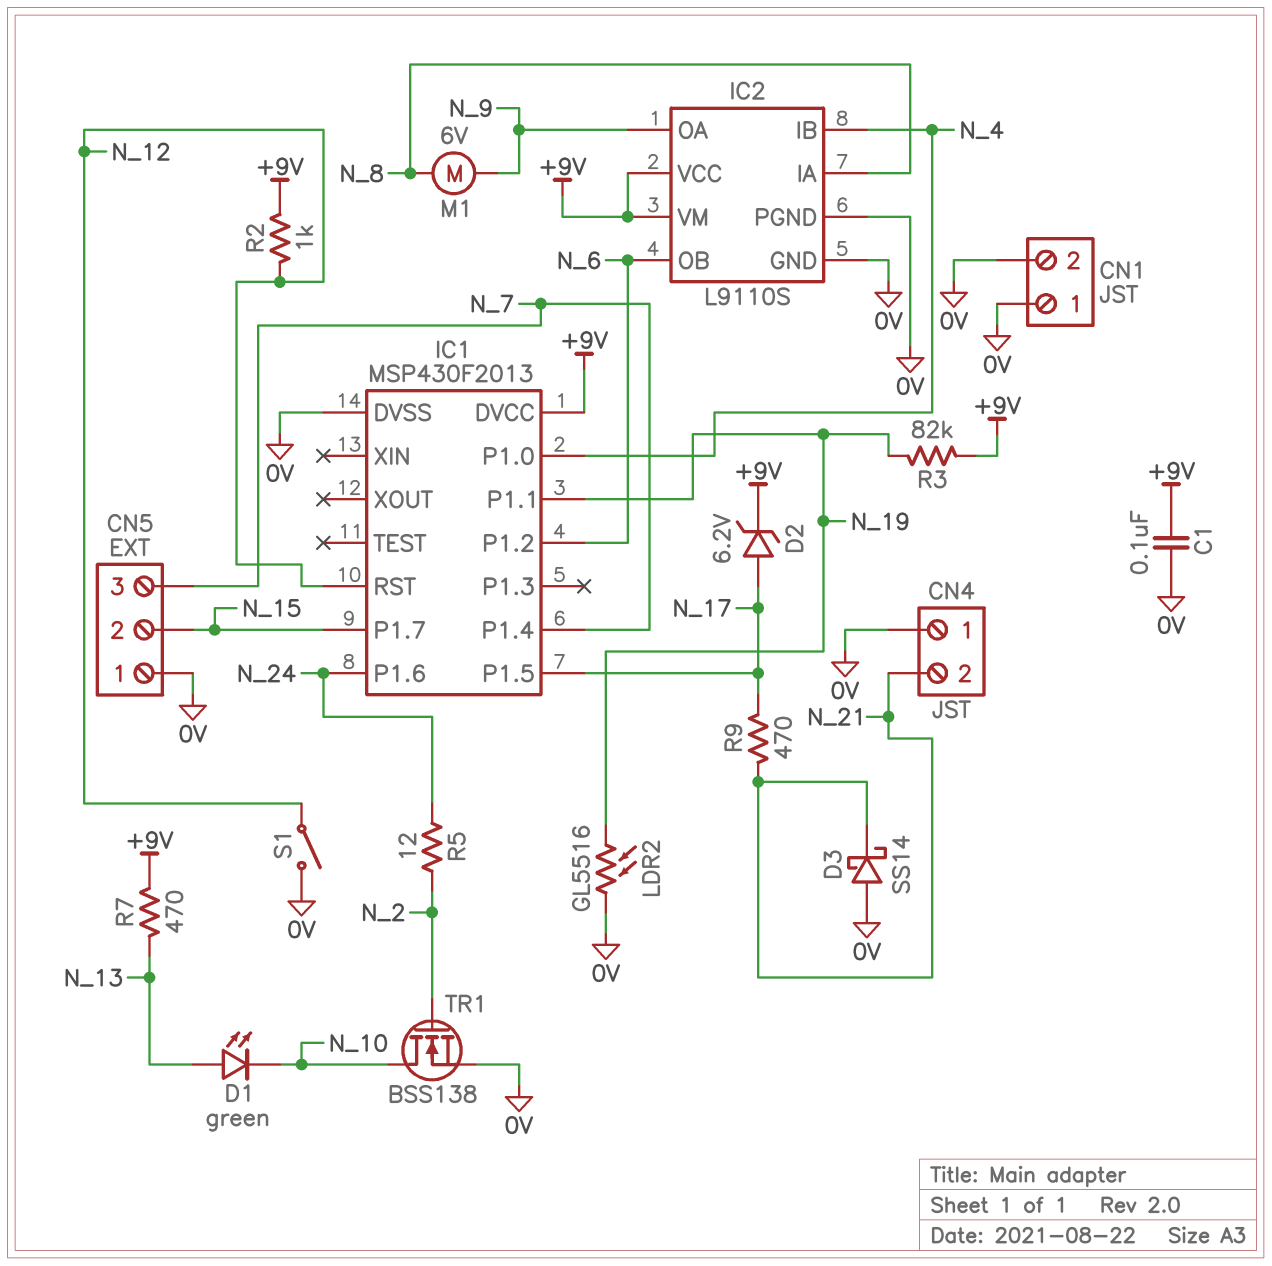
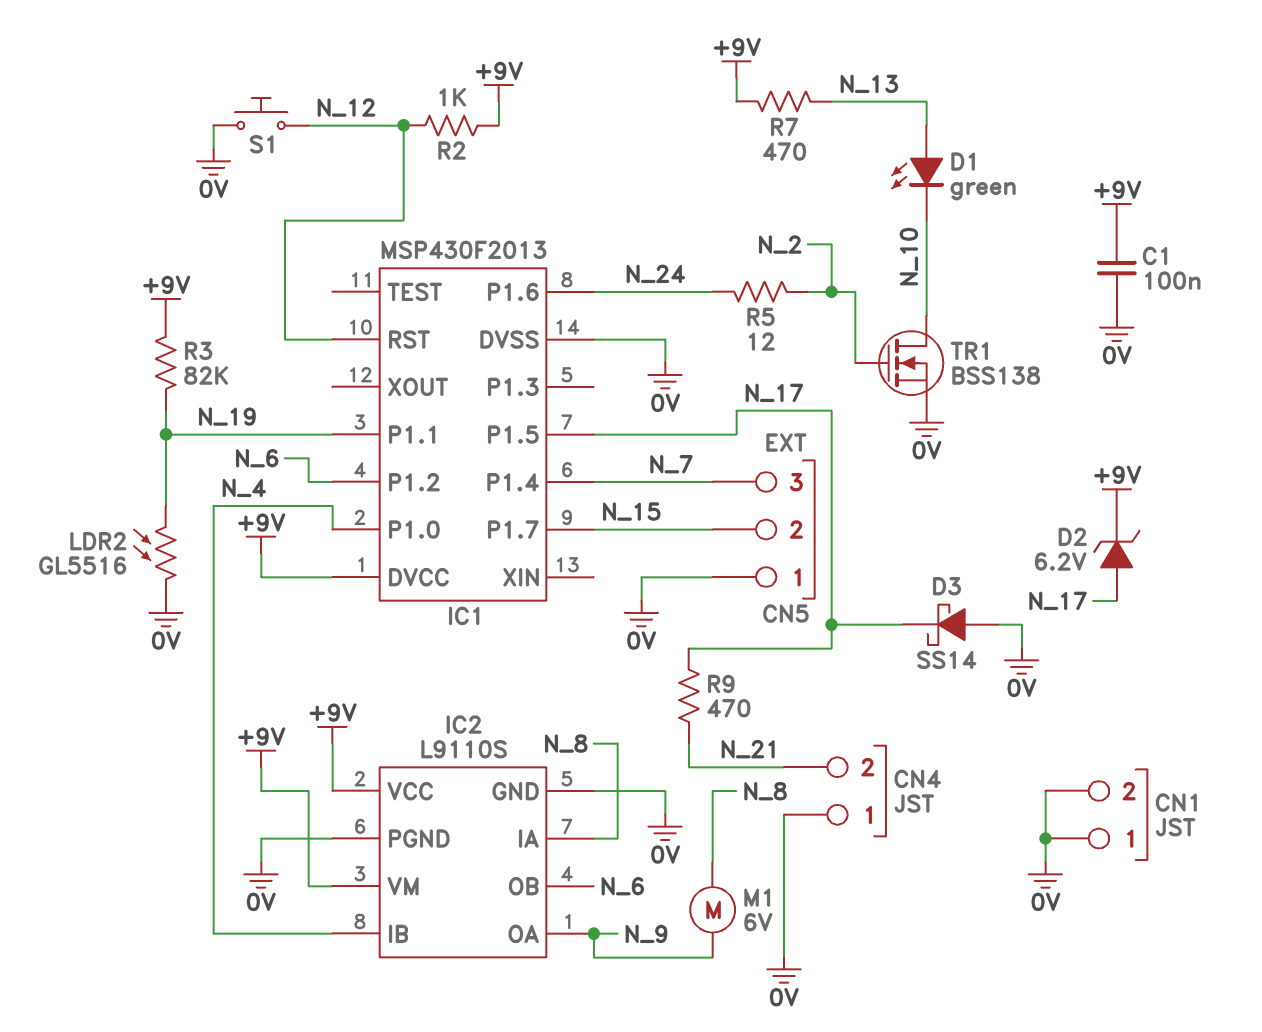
D3: schottky SS14 (A 0V, K N_21) -> schottky SS14 (A 0V, K N_17)
S1: switch (0V, N_12) -> button (0V, N_12)

